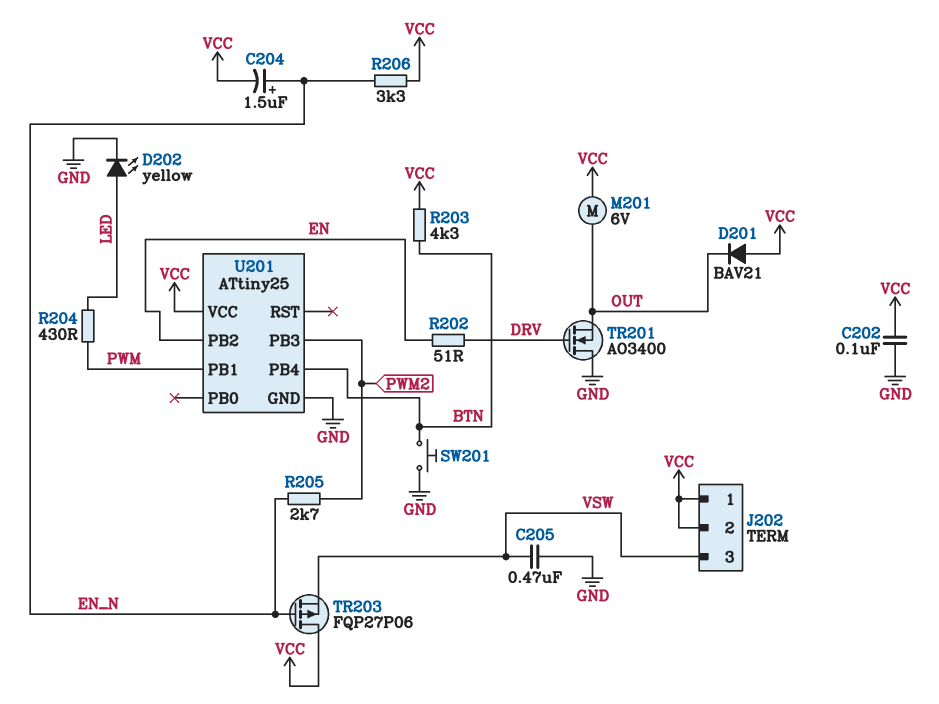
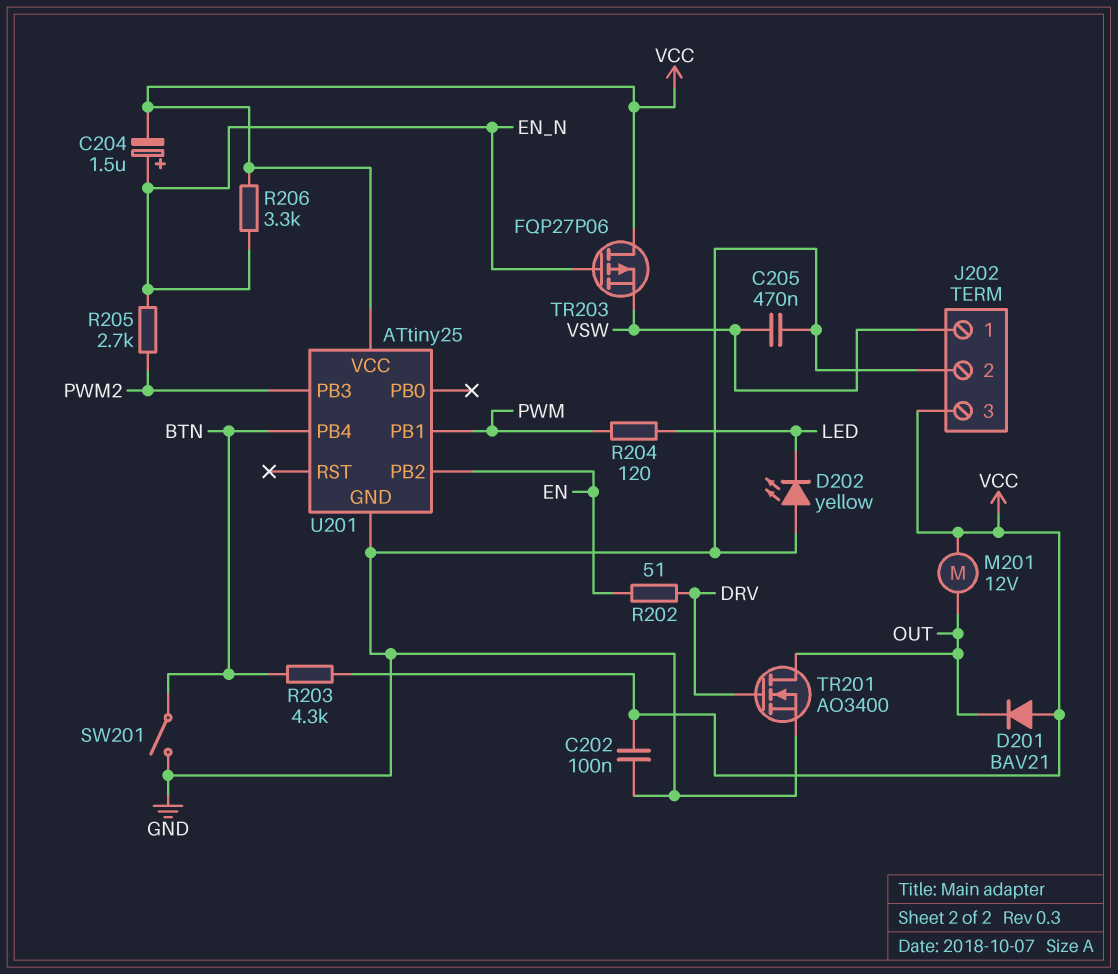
D202: LED yellow (A LED, K GND) -> LED yellow (A GND, K LED)
J202 pin 1: VCC -> VSW
J202 pin 2: VCC -> GND
J202 pin 3: VSW -> VCC
M201: motor 6V (OUT, VCC) -> motor 12V (OUT, VCC)
R204: 430 (LED, PWM) -> 120 (LED, PWM)
SW201: button (BTN, GND) -> switch (BTN, GND)
TR201: NMOS AO3400 (G DRV, D GND, S OUT) -> NMOS AO3400 (G DRV, D OUT, S GND)

